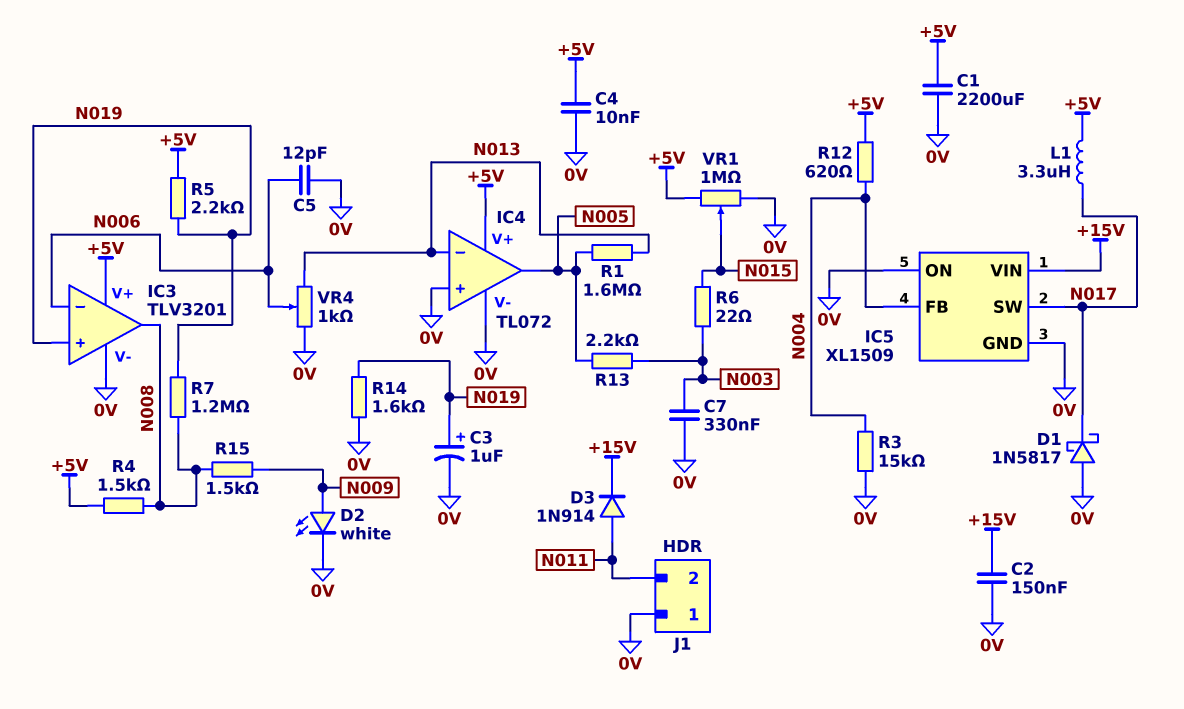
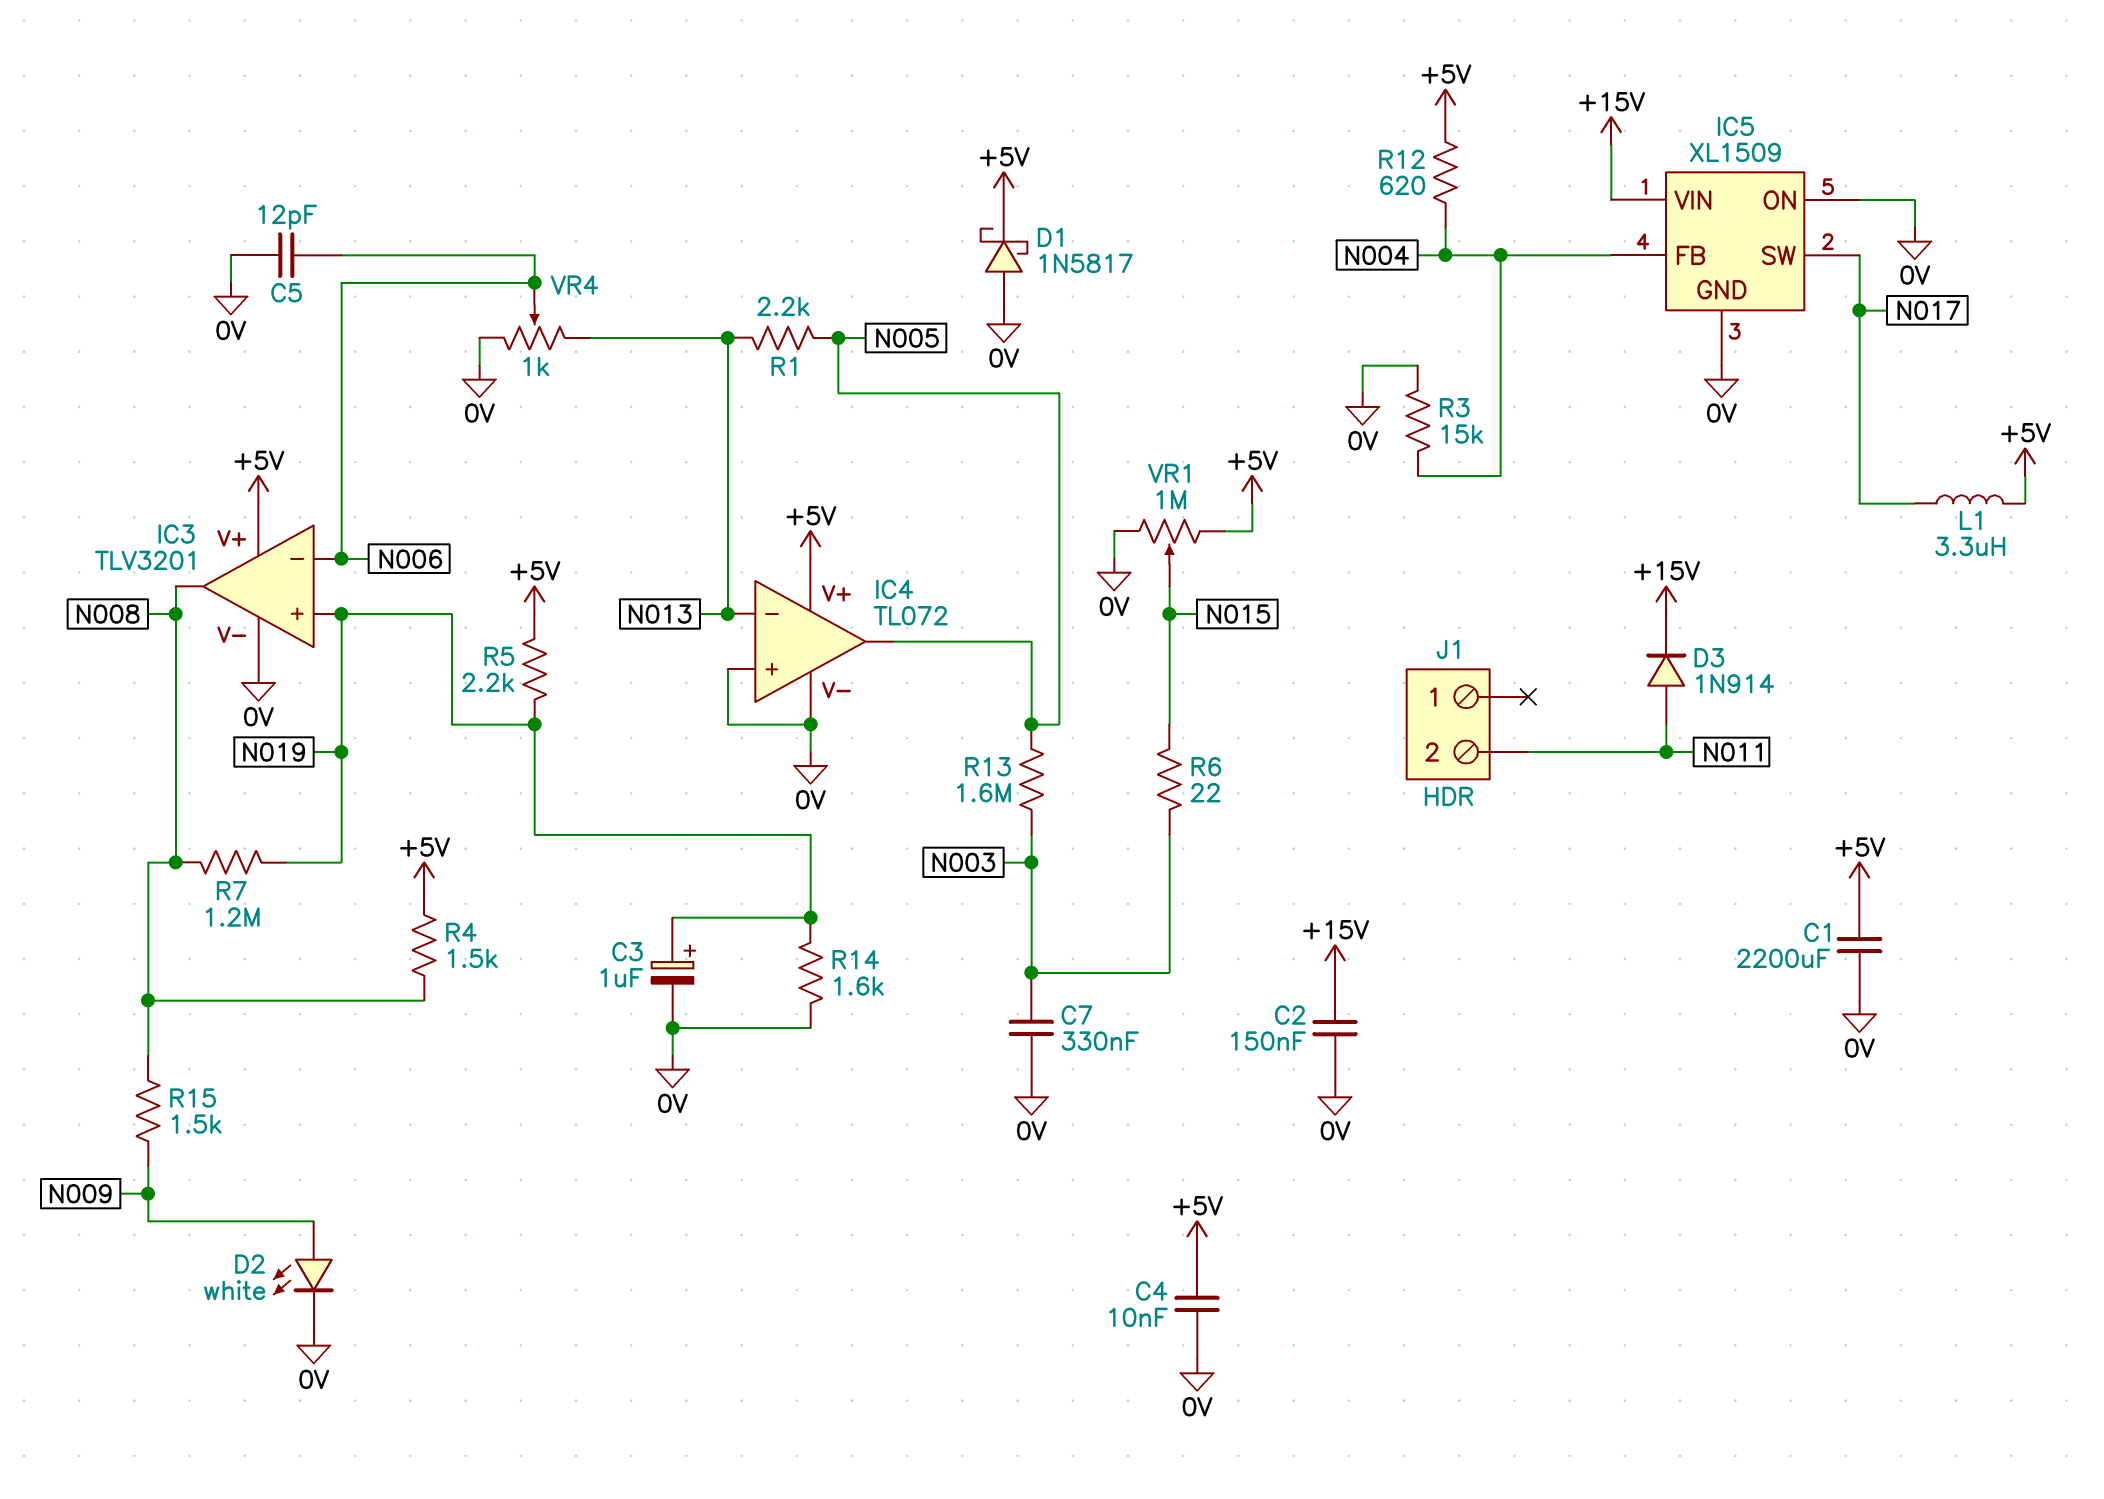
D1: schottky 1N5817 (A 0V, K N017) -> schottky 1N5817 (A 0V, K +5V)
J1 pin 1: 0V -> none
R1: 1.6M (N005, N013) -> 2.2k (N005, N013)
R13: 2.2k (N003, N005) -> 1.6M (N003, N005)

